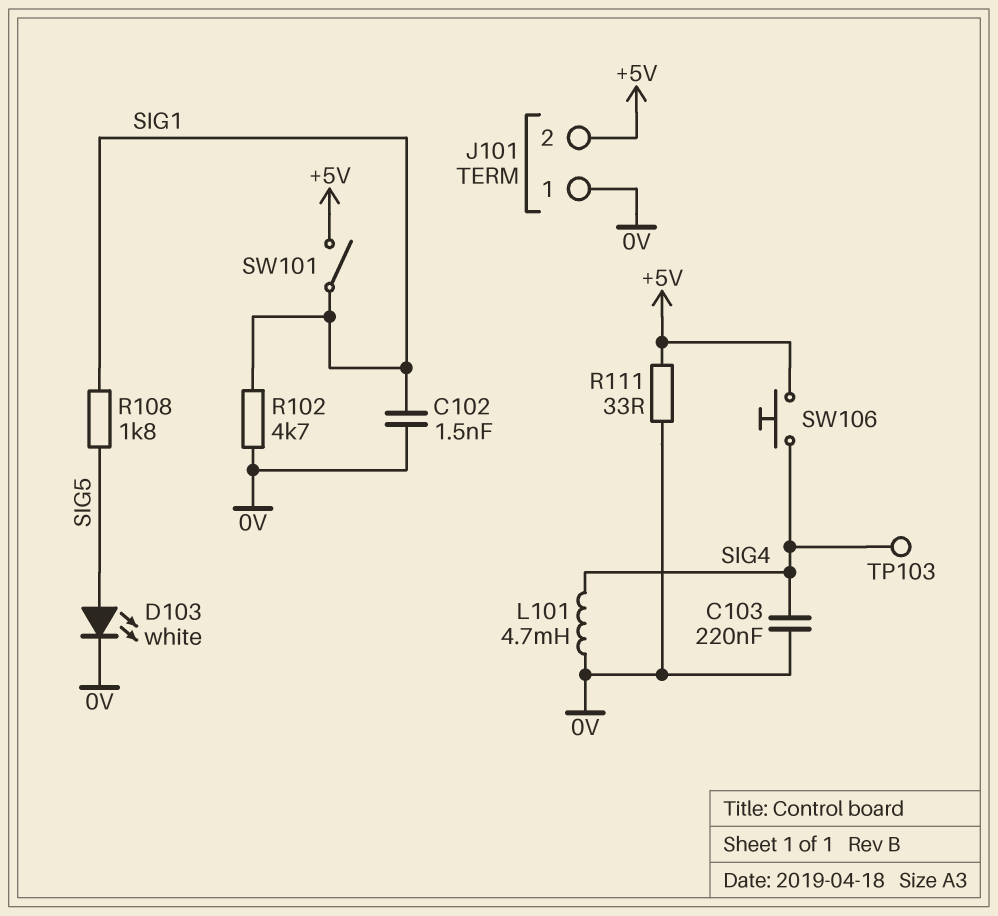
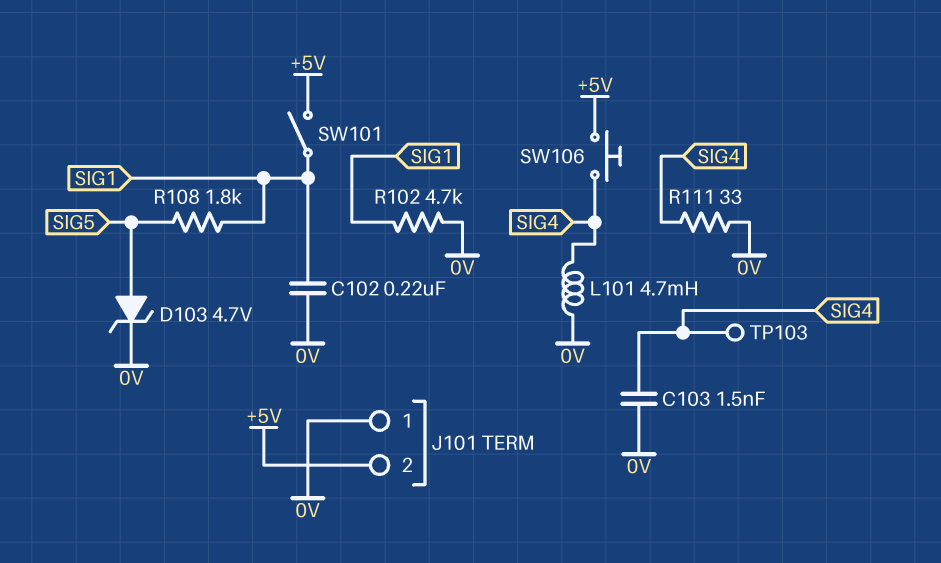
C102: 1.5nF (0V, SIG1) -> 220nF (0V, SIG1)
C103: 220nF (0V, SIG4) -> 1.5nF (0V, SIG4)
D103: LED white (A SIG5, K 0V) -> zener 4.7V (A SIG5, K 0V)
R111: 33 (+5V, 0V) -> 33 (0V, SIG4)

